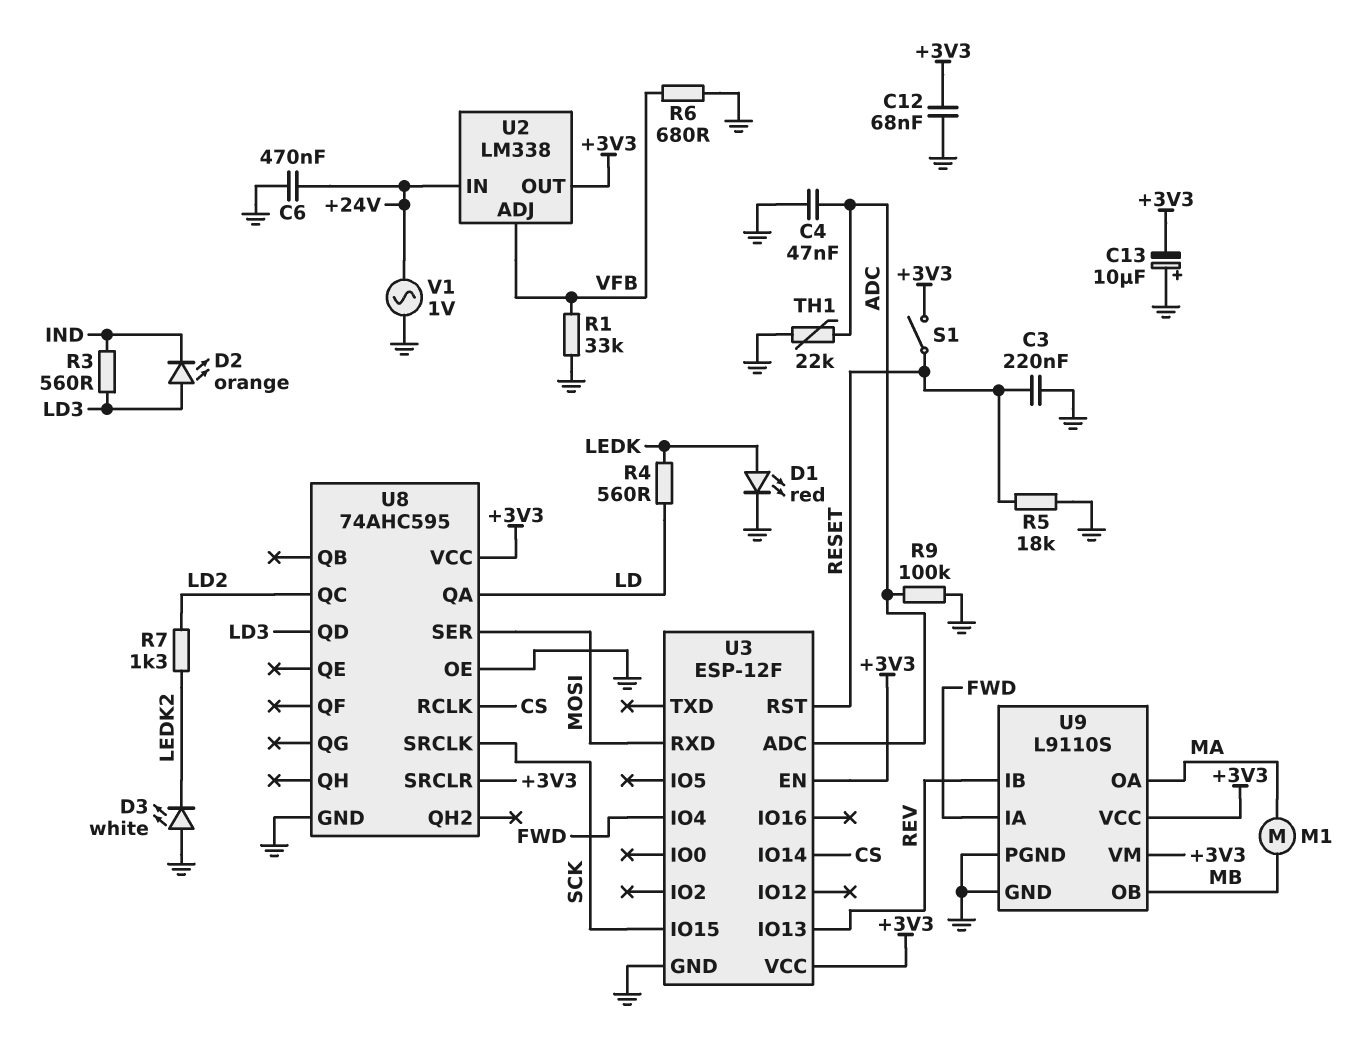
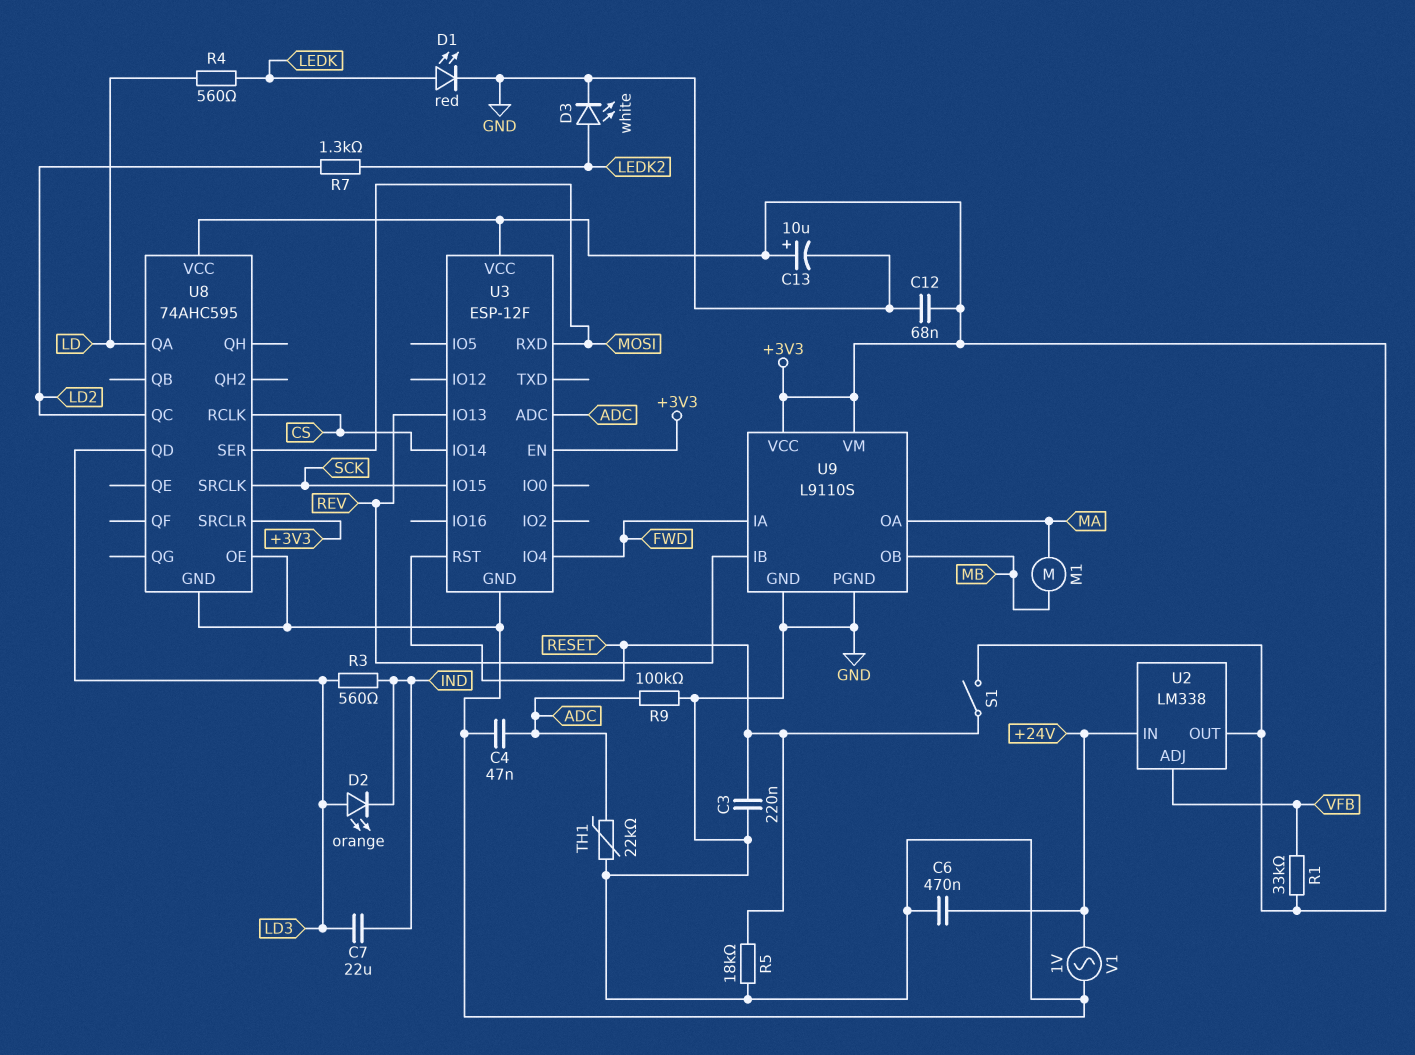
C7: none -> 22uF (IND, LD3)
C13: 10uF (plus GND, minus +3V3) -> 10uF (plus +3V3, minus GND)
D3: LED white (A GND, K LEDK2) -> LED white (A LEDK2, K GND)
R1: 33k (GND, VFB) -> 33k (+3V3, VFB)
R6: 680 (GND, VFB) -> none

